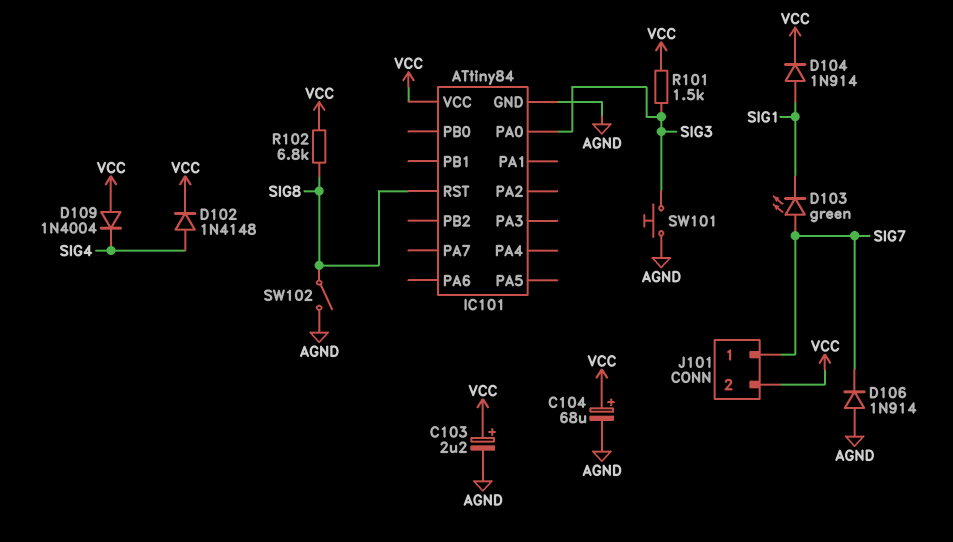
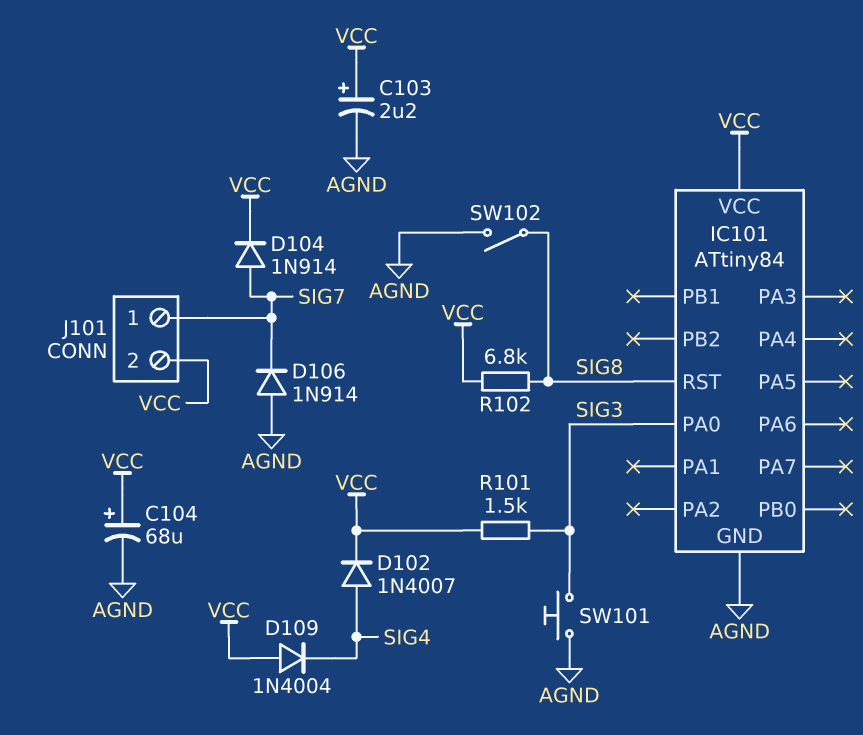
D102: diode 1N4148 (A SIG4, K VCC) -> diode 1N4007 (A SIG4, K VCC)
D103: LED green (A SIG7, K SIG1) -> none
D104: diode 1N914 (A SIG1, K VCC) -> diode 1N914 (A SIG7, K VCC)

